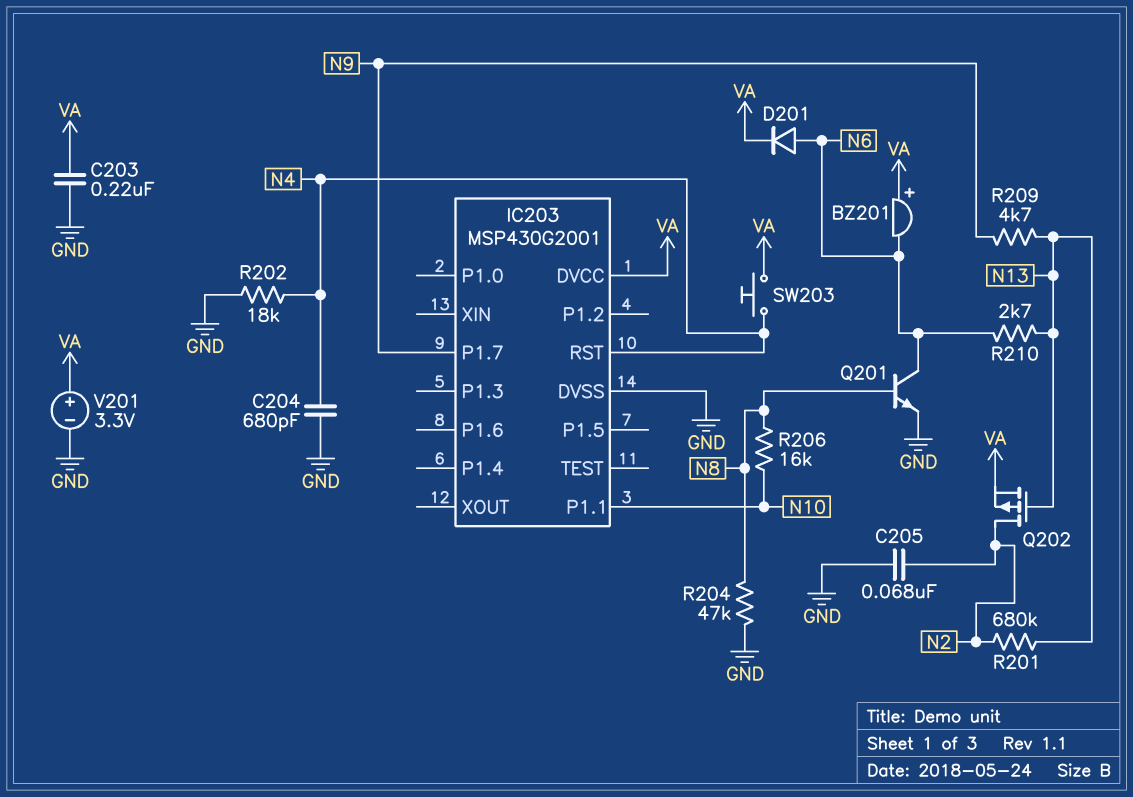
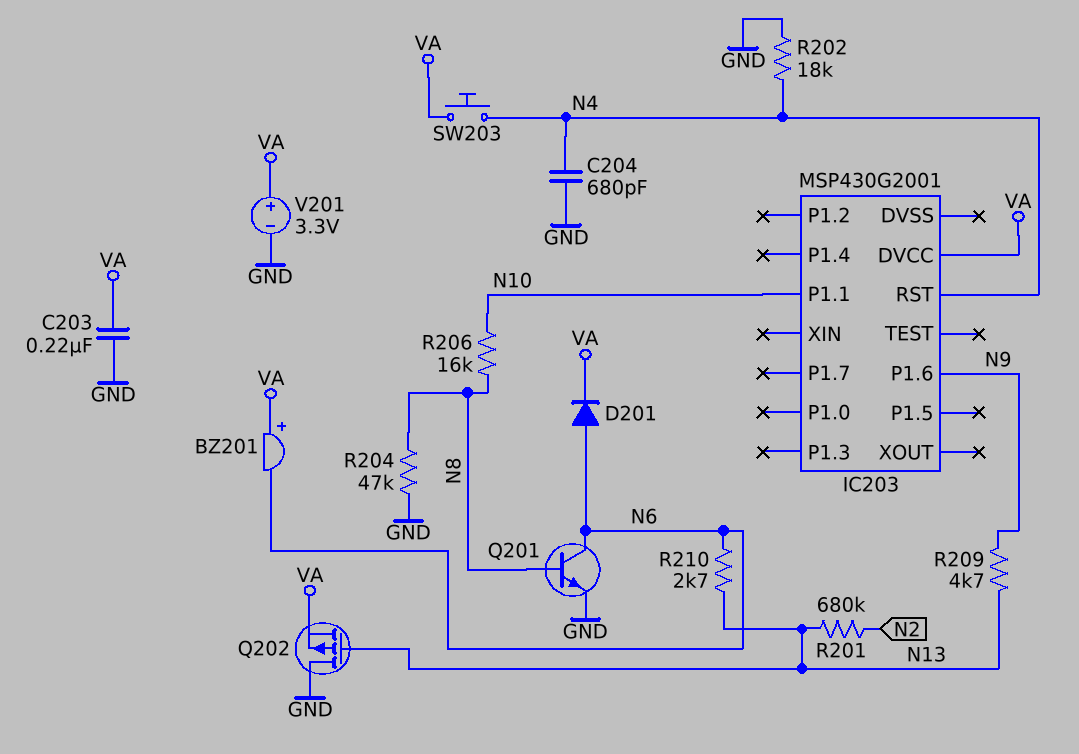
C205: 68nF (GND, N2) -> none
IC203 pin DVSS: GND -> none
IC203 pin P1.6: none -> N9
IC203 pin P1.7: N9 -> none
Q202: PMOS (G N13, D N2, S VA) -> PMOS (G N13, D GND, S VA)

